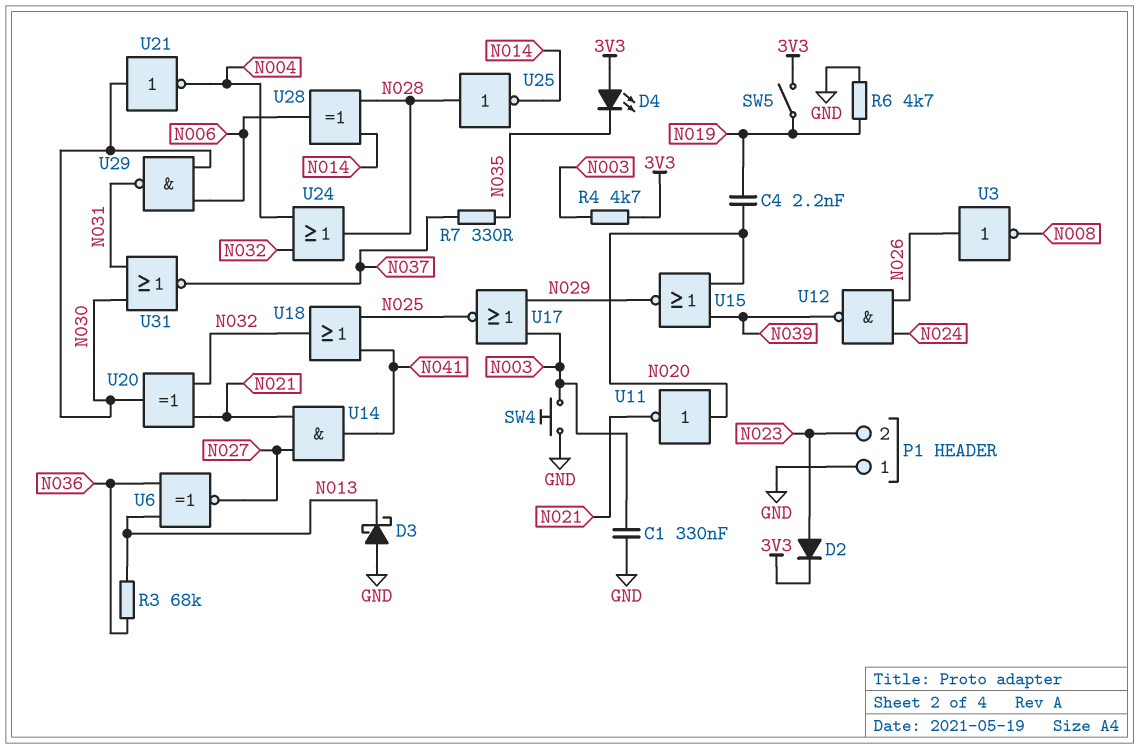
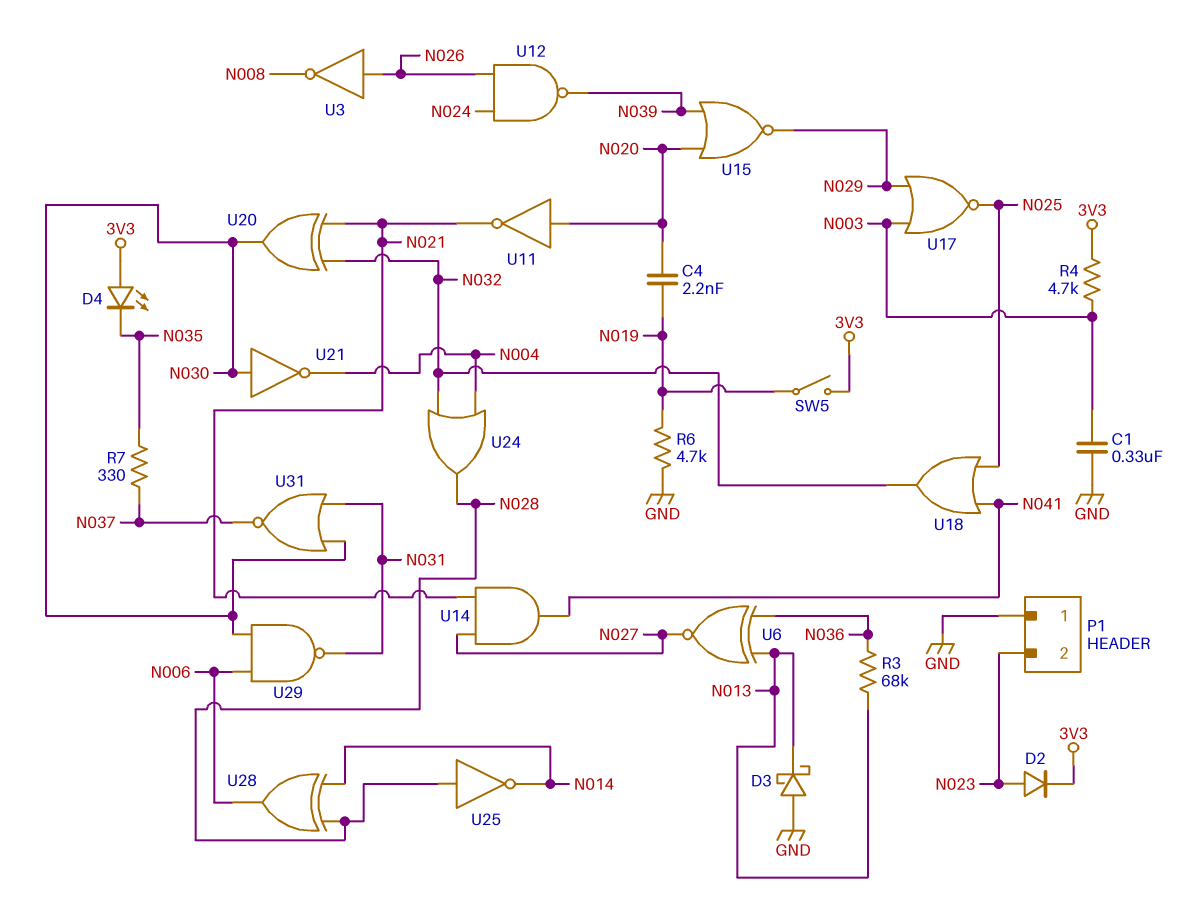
SW4: button (GND, N003) -> none

